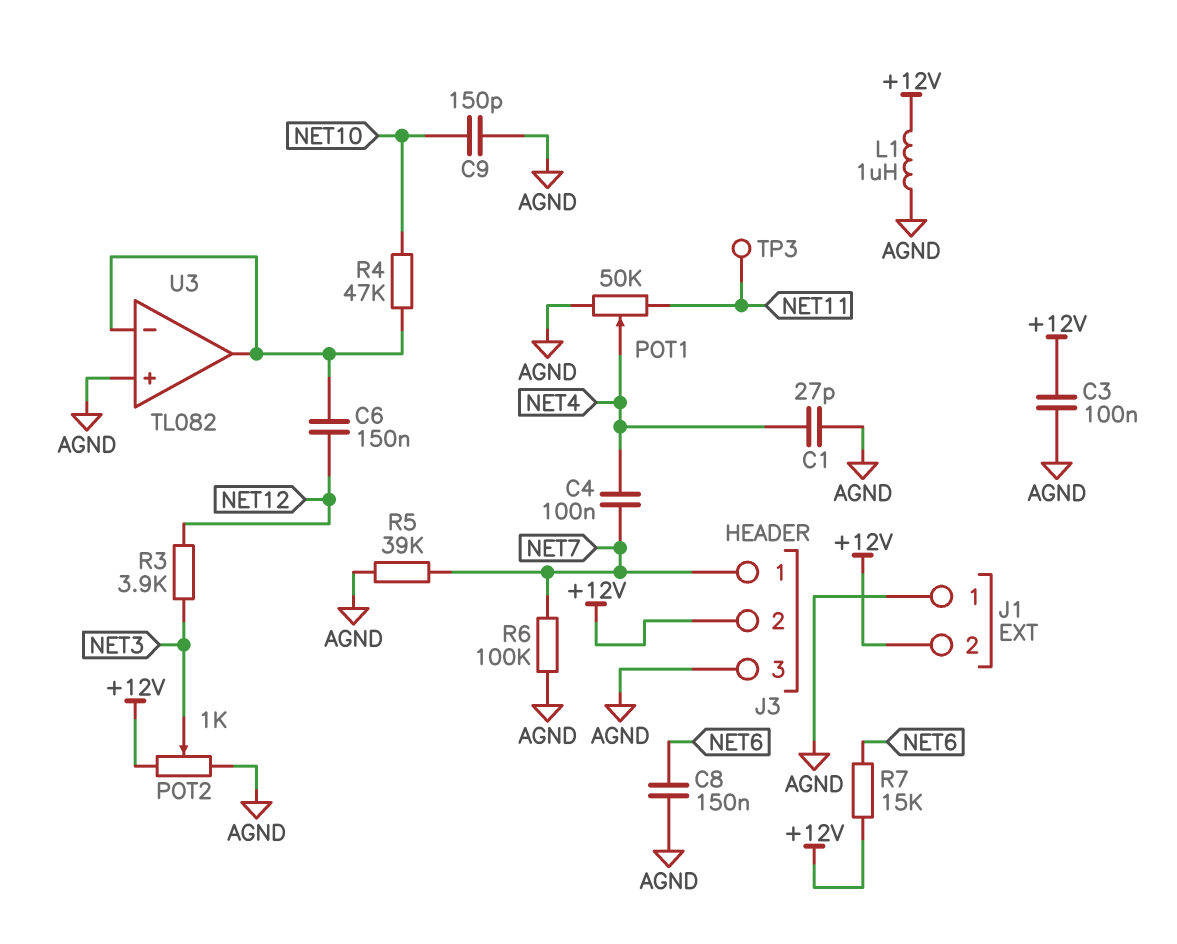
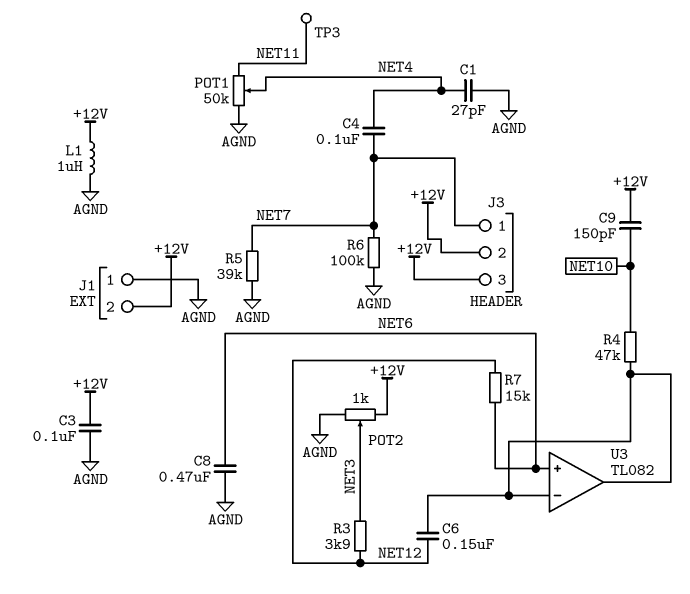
C8: 150nF (AGND, NET6) -> 470nF (AGND, NET6)
C9: 150pF (AGND, NET10) -> 150pF (+12V, NET10)
J3 pin 3: AGND -> +12V
R7: 15k (+12V, NET6) -> 15k (NET6, NET12)
U3 pin in+: AGND -> NET6

